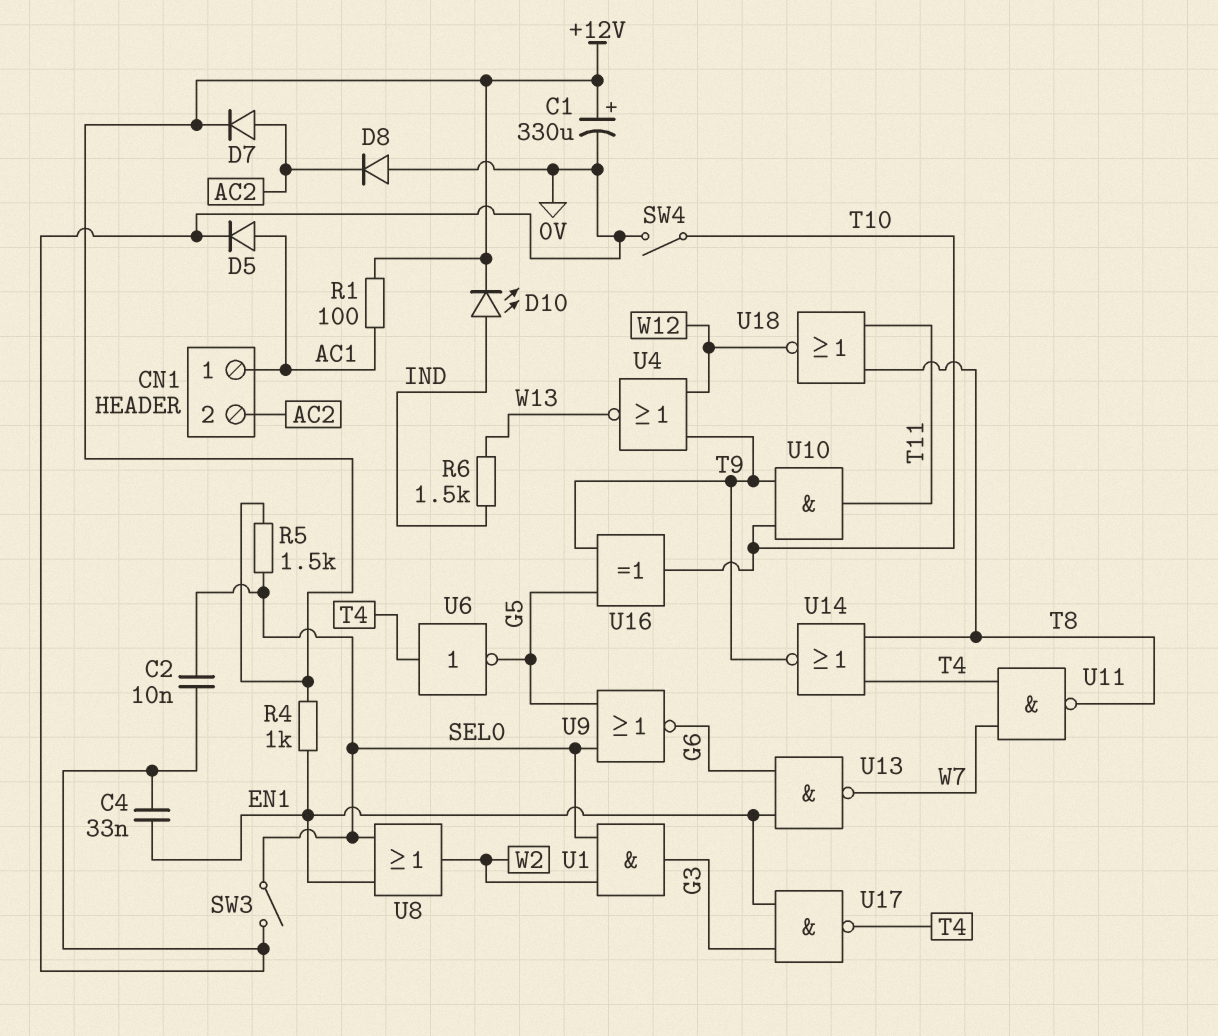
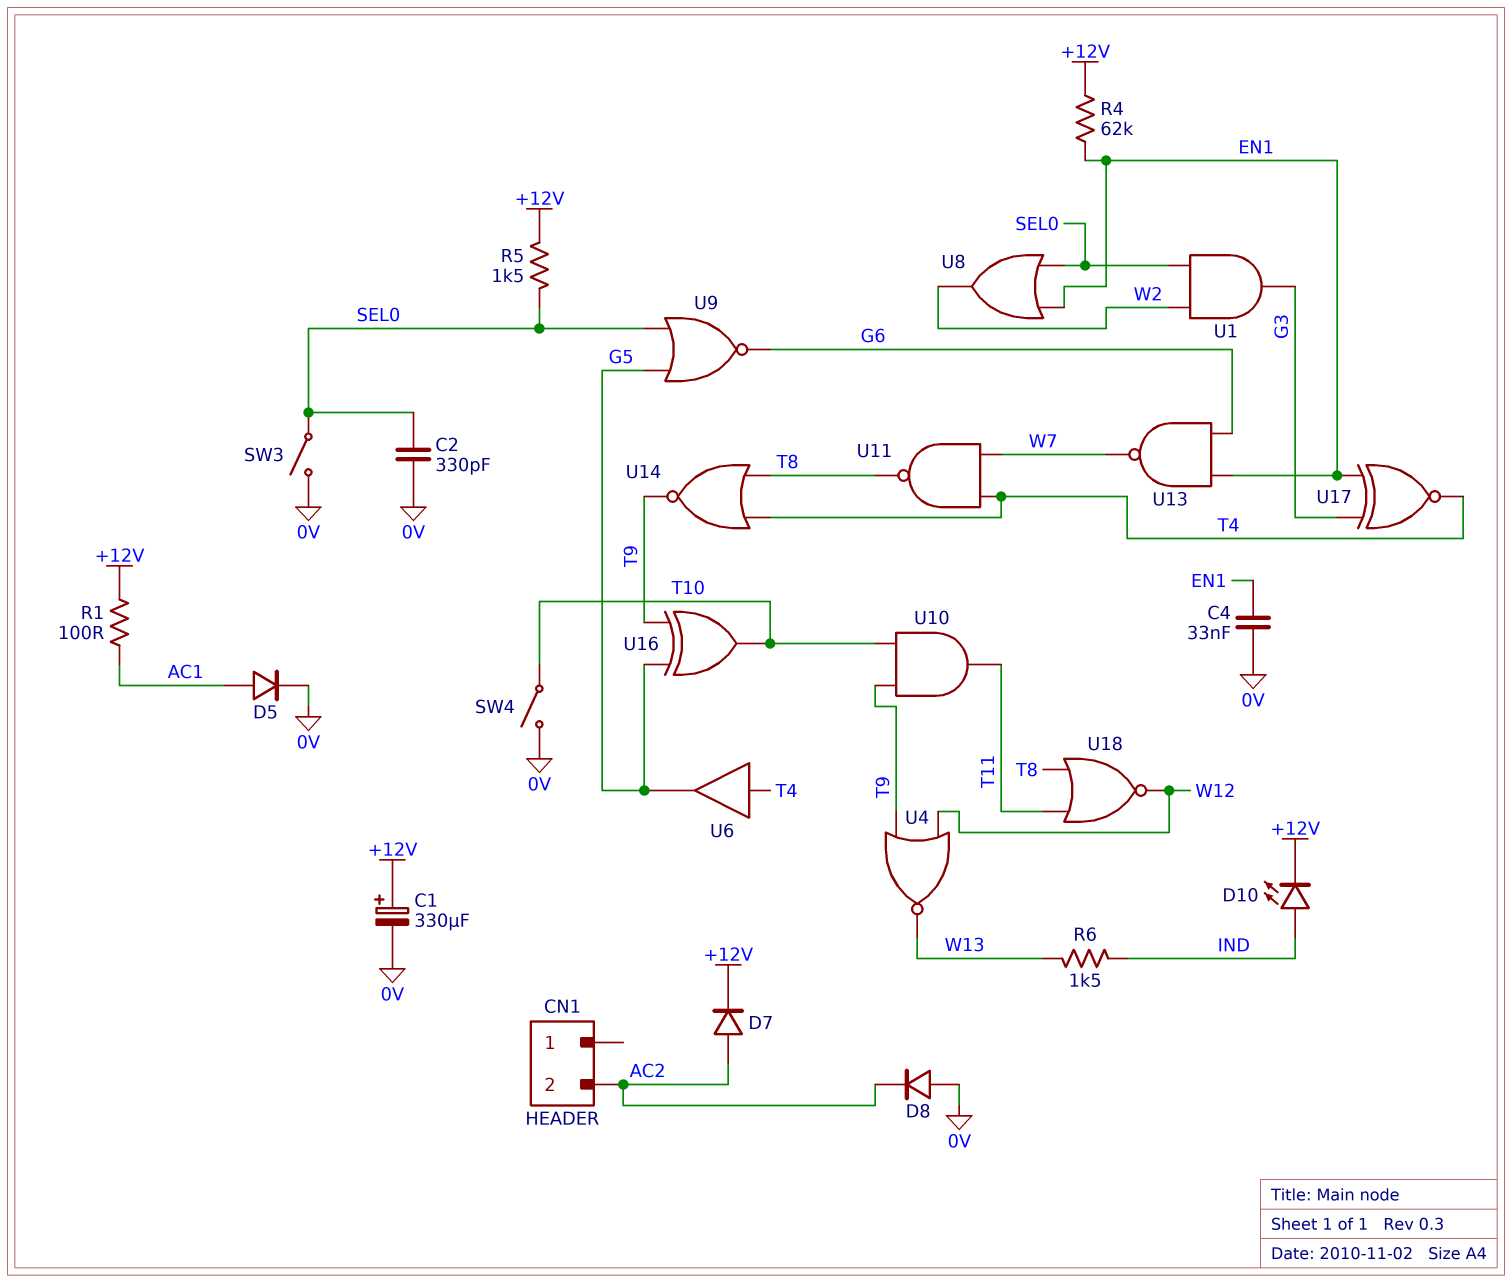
C2: 10nF (0V, SEL0) -> 330pF (0V, SEL0)
CN1 pin 1: AC1 -> none
R4: 1k (+12V, EN1) -> 62k (+12V, EN1)
U6: NOT (in T4, out G5) -> buffer (in T4, out G5)
U17: NAND (in EN1, in G3, out T4) -> XNOR (in EN1, in G3, out T4)

